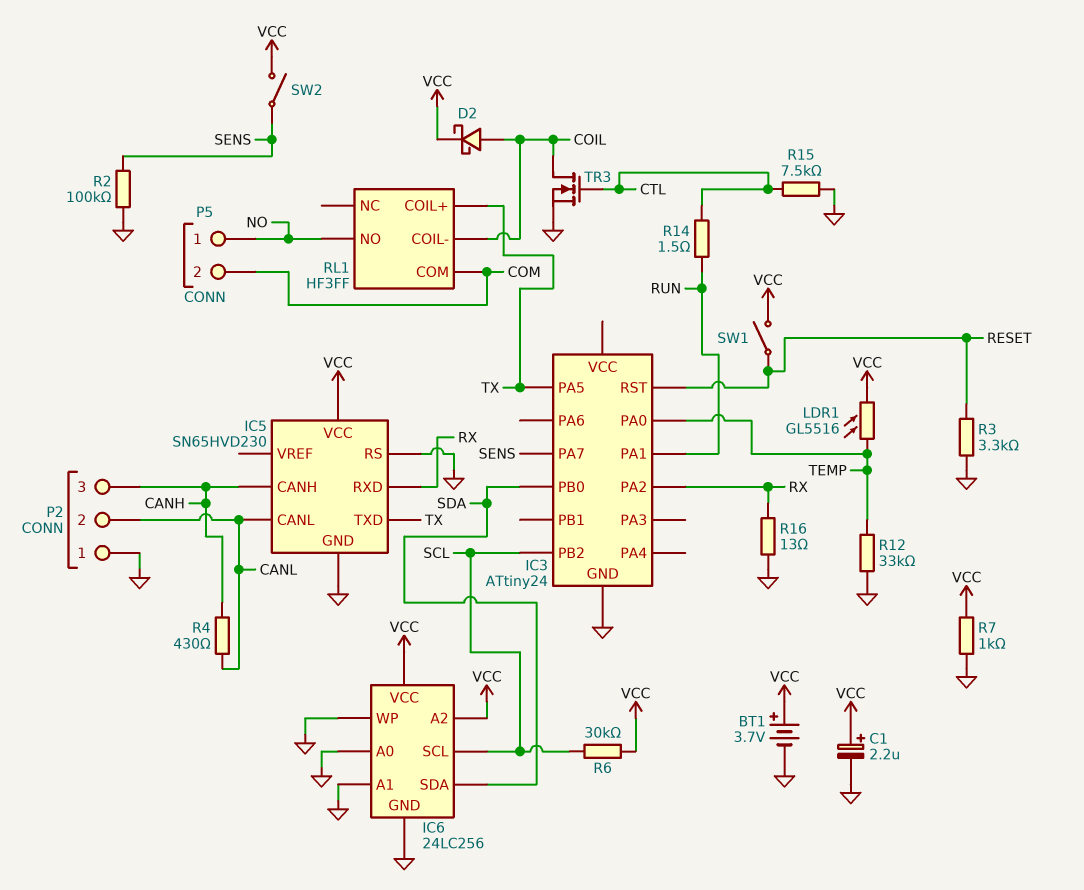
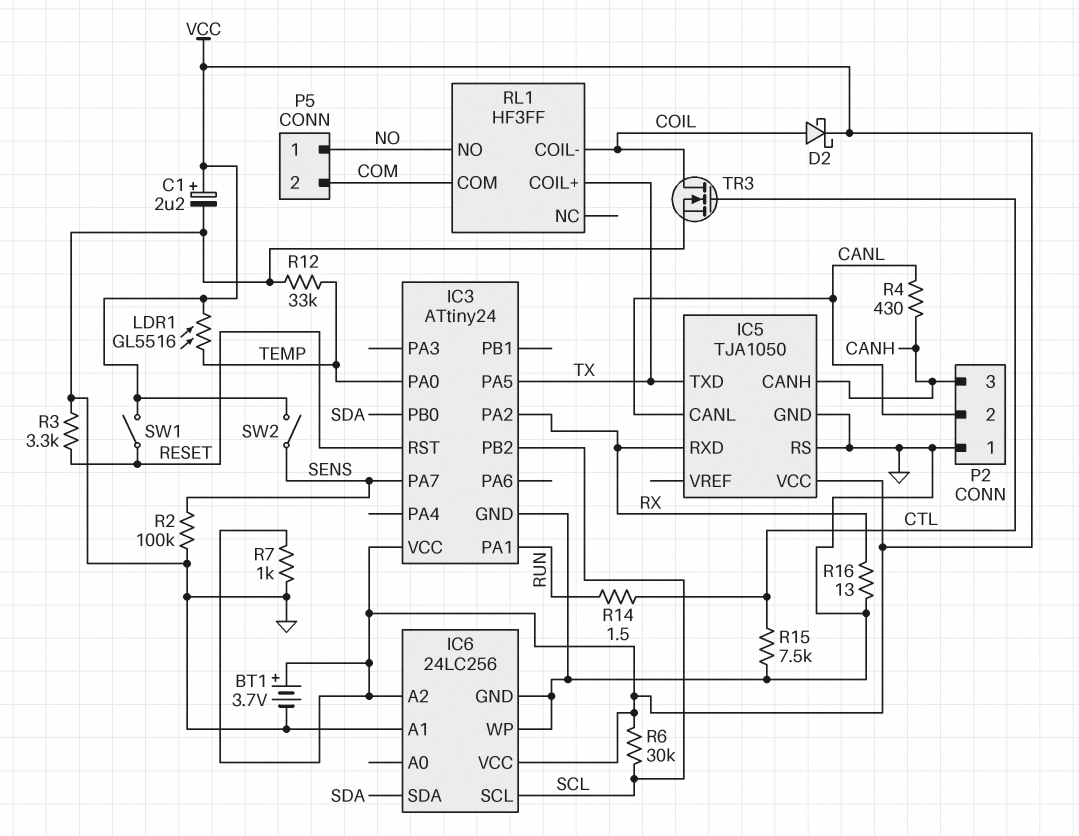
IC3 pin VCC: none -> VCC
IC5: SN65HVD230 -> TJA1050
IC6 pin A0: GND -> none

